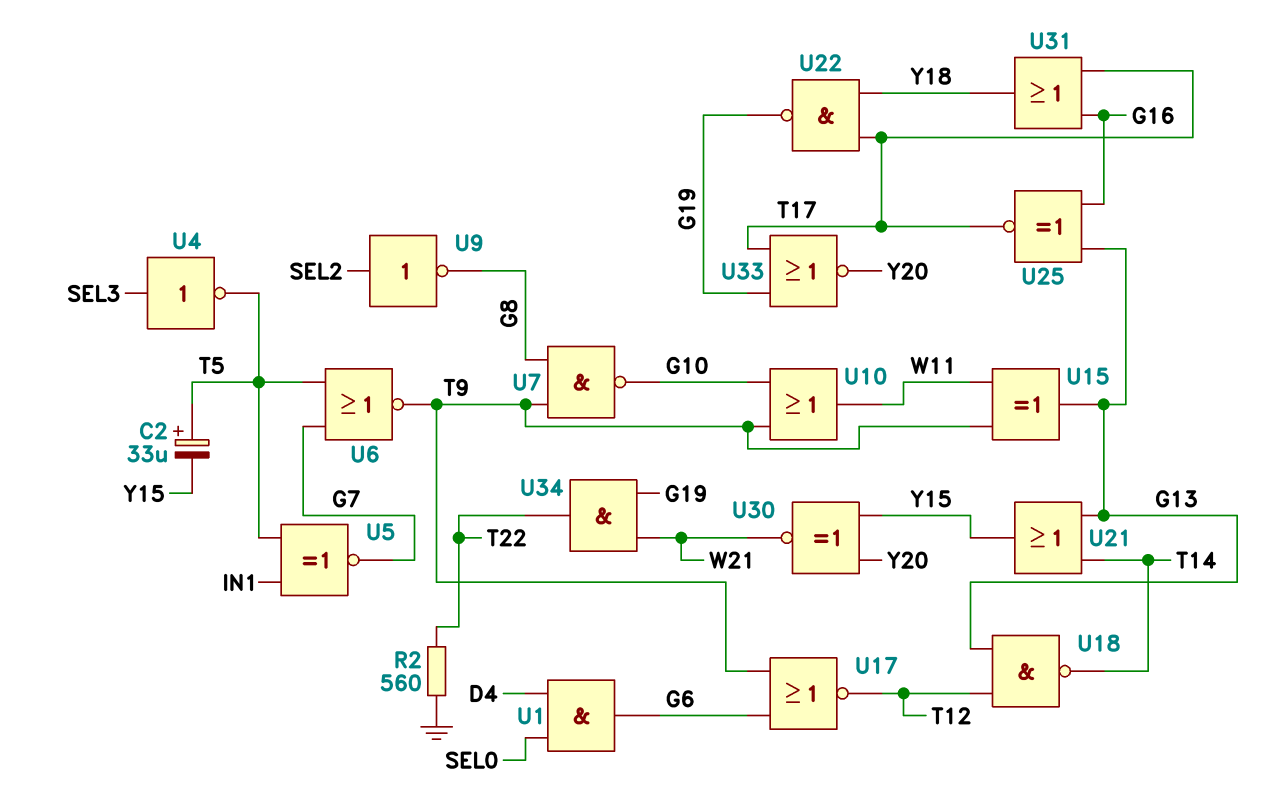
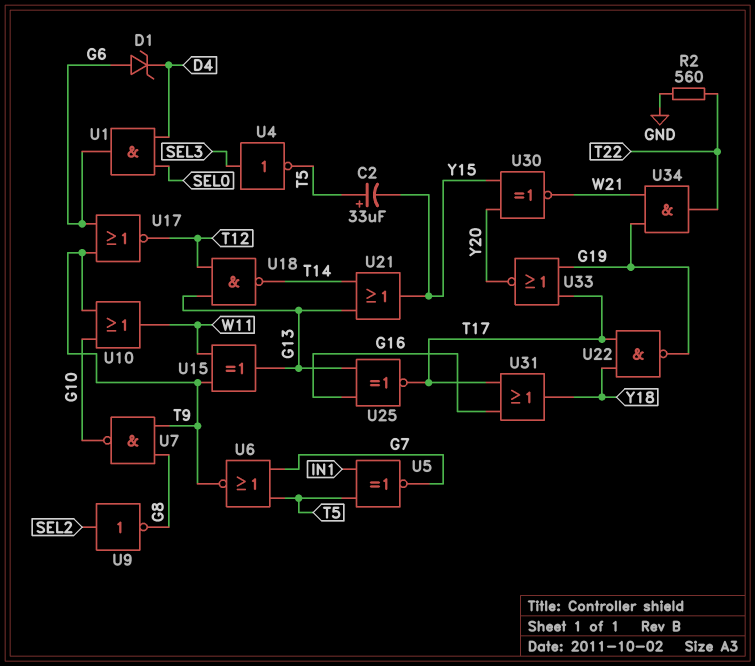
D1: none -> zener (A G6, K D4)

